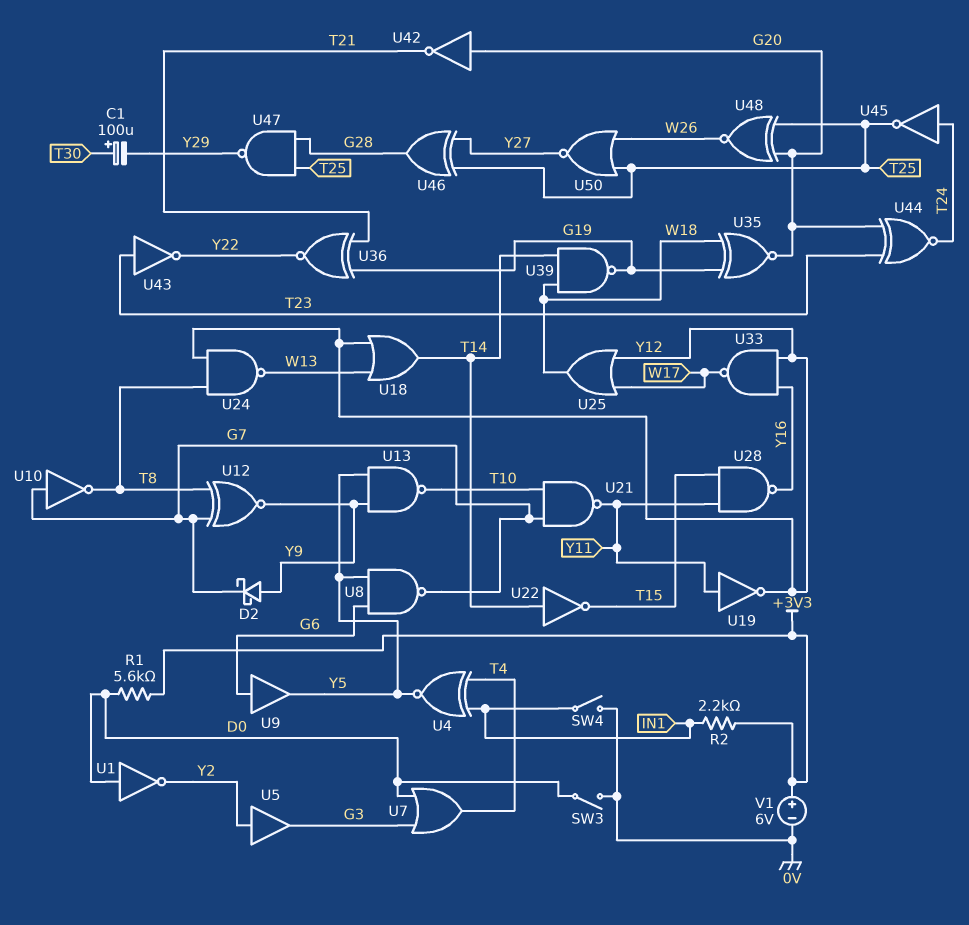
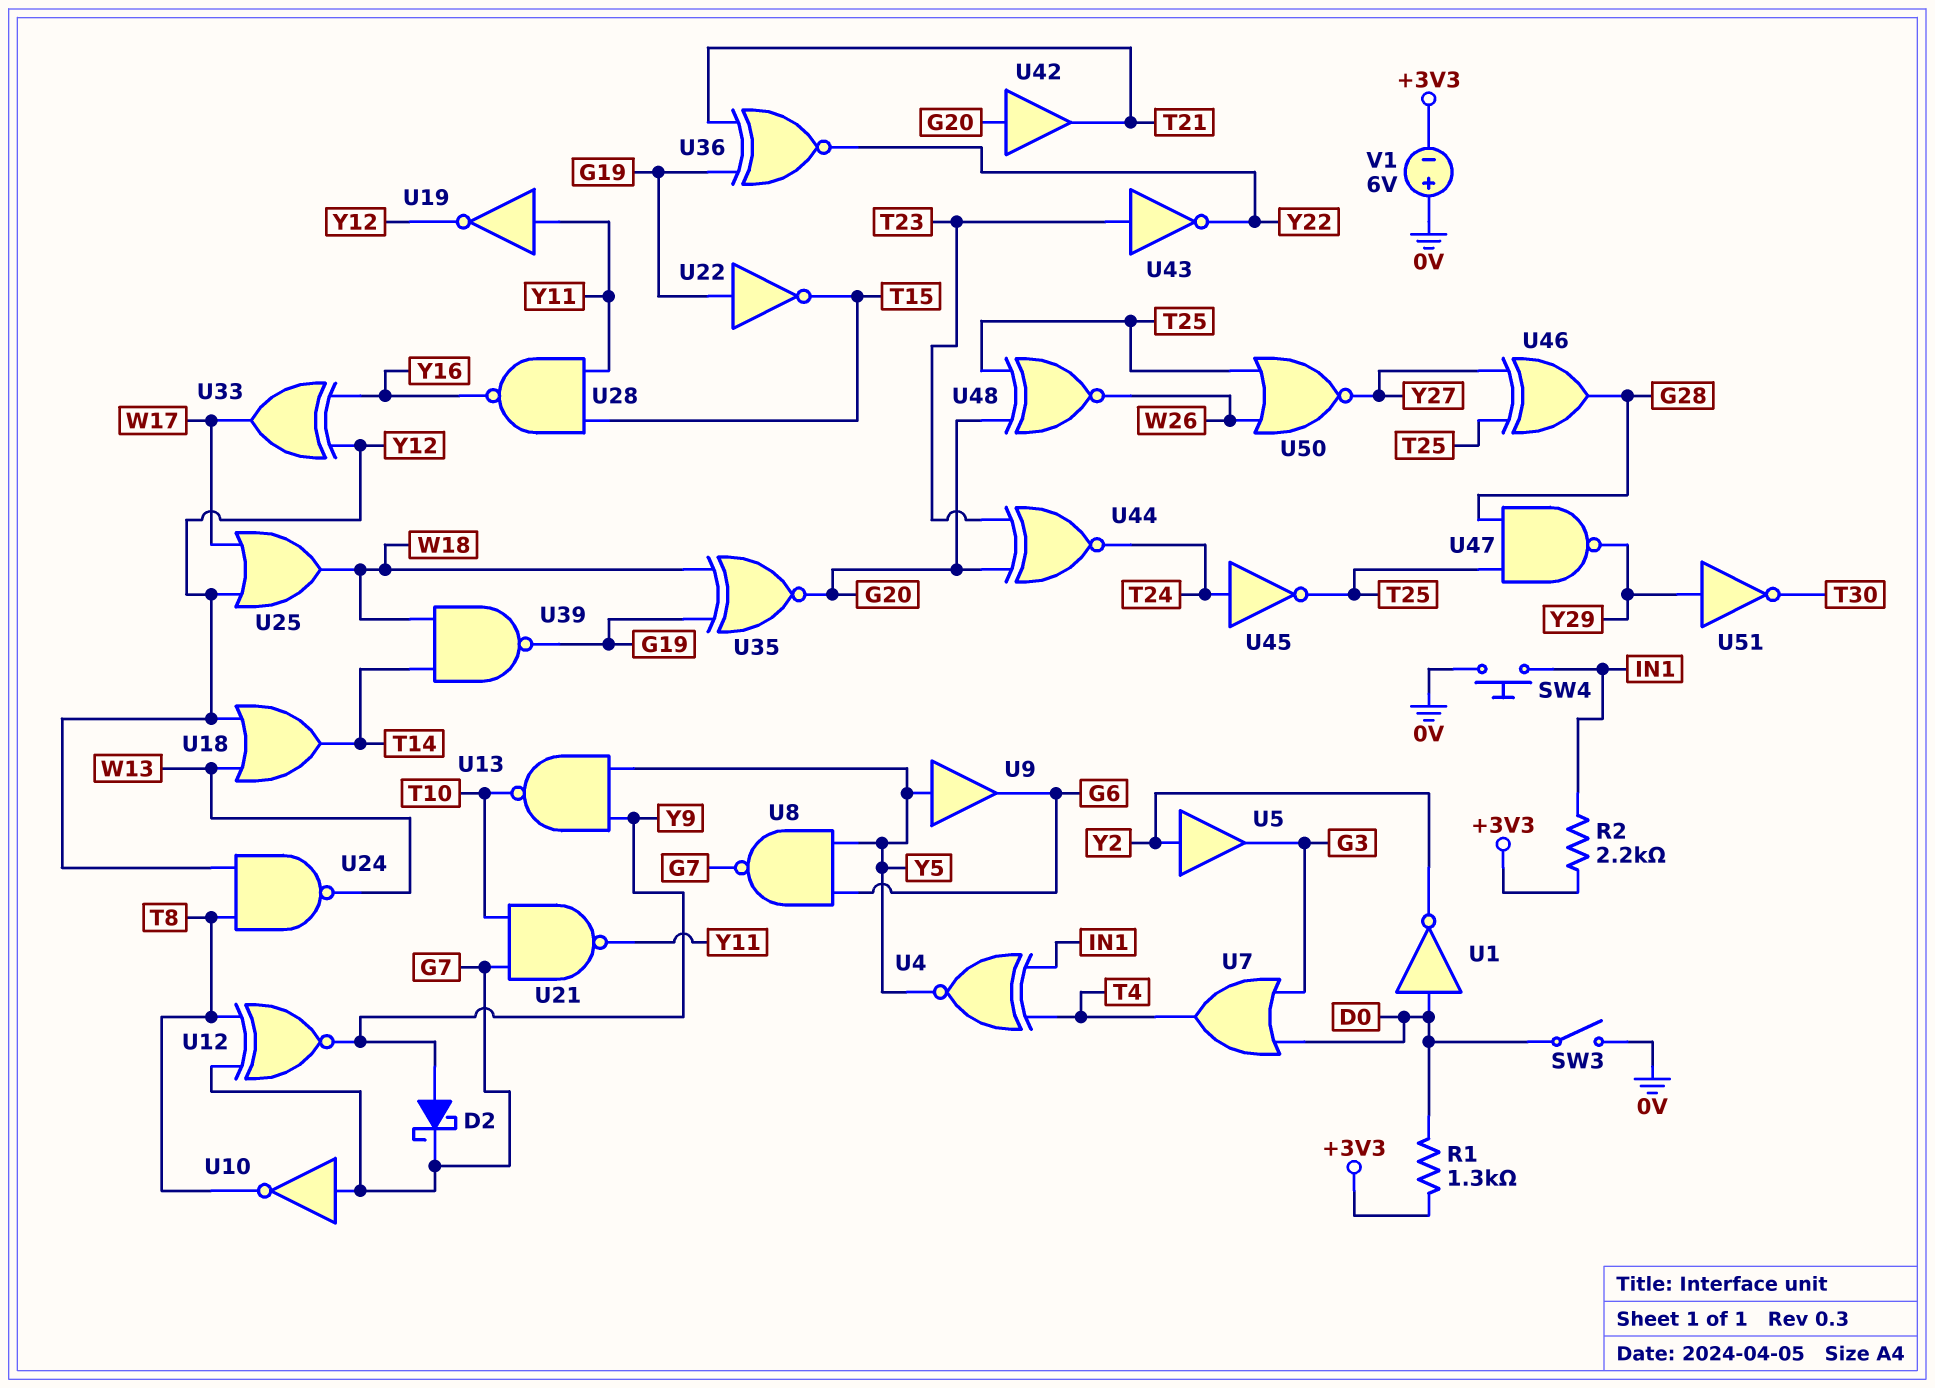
C1: 100uF (plus T30, minus Y29) -> none
R1: 5.6k (+3V3, D0) -> 1.3k (+3V3, D0)
SW4: switch (0V, IN1) -> button (0V, IN1)
U9: buffer (in G6, out Y5) -> buffer (in Y5, out G6)
U22: NOT (in T14, out T15) -> NOT (in G19, out T15)
U33: NAND (in Y12, in Y16, out W17) -> XOR (in Y12, in Y16, out W17)
U42: NOT (in G20, out T21) -> buffer (in G20, out T21)
U51: none -> NOT (in Y29, out T30)
V1: 6V (plus +3V3, minus 0V) -> 6V (plus 0V, minus +3V3)

